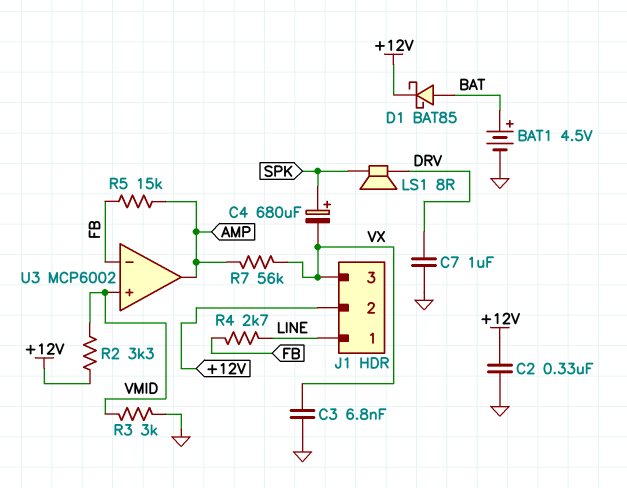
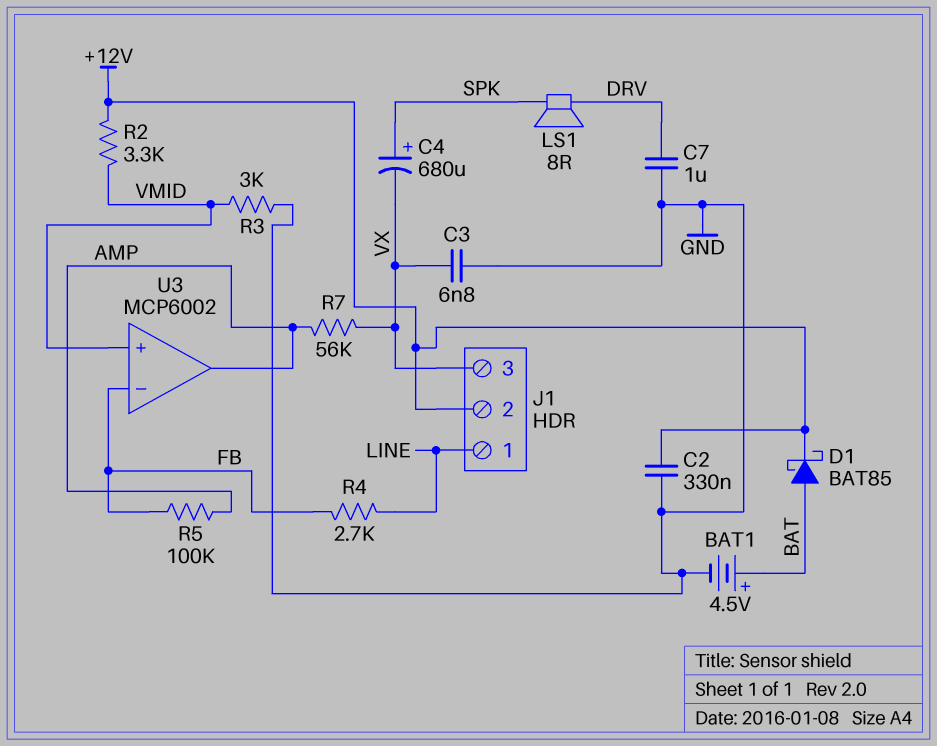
R5: 15k (AMP, FB) -> 100k (AMP, FB)

